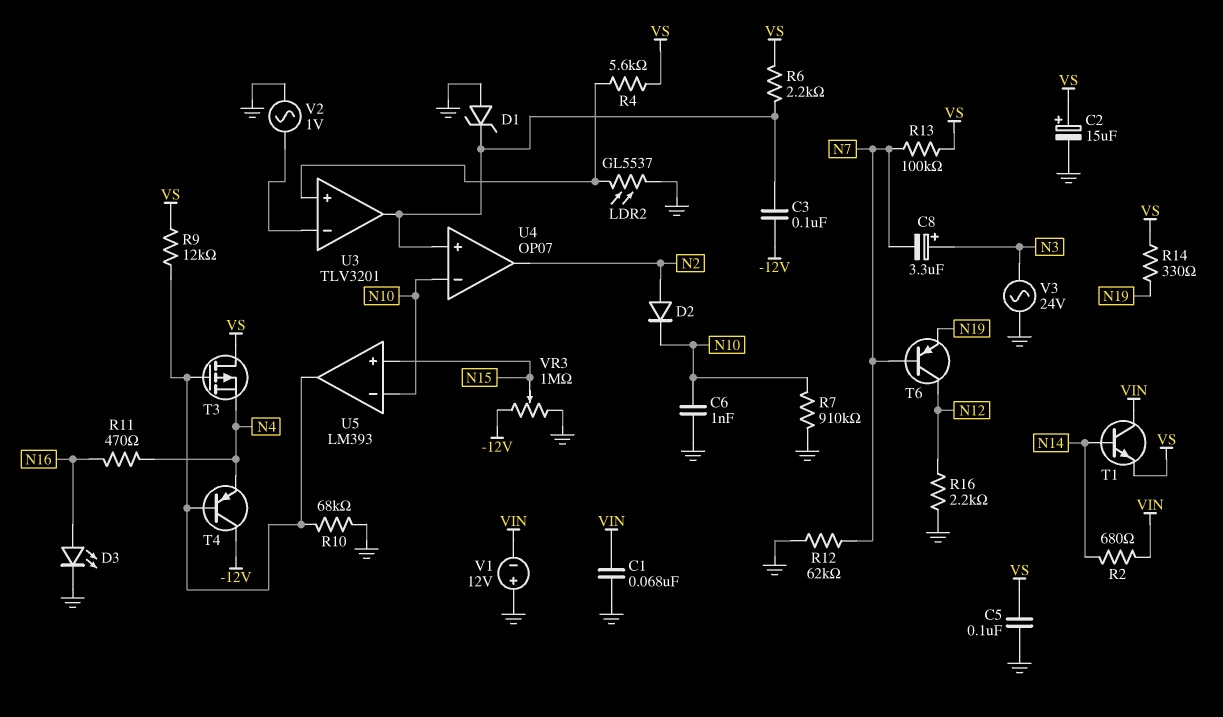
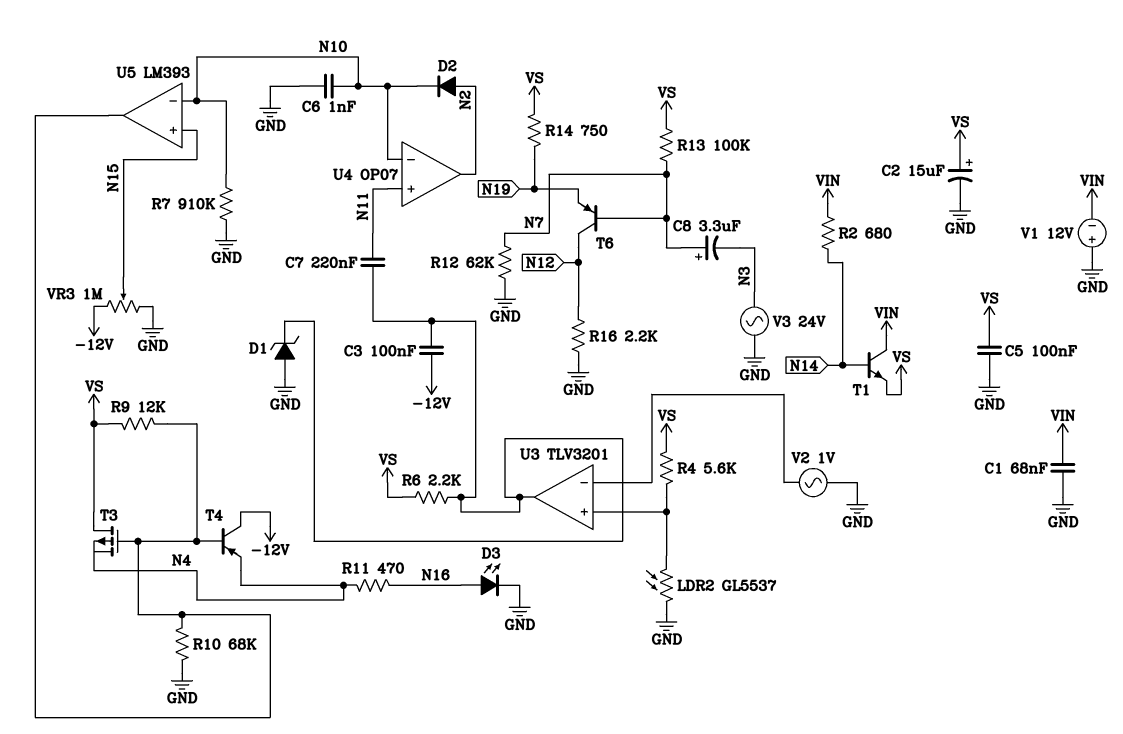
C7: none -> 220nF (N11, U3/out)
C8: 3.3uF (plus N3, minus N7) -> 3.3uF (plus N7, minus N3)
R14: 330 (N19, VS) -> 750 (N19, VS)
U4 pin in+: U3/out -> N11

